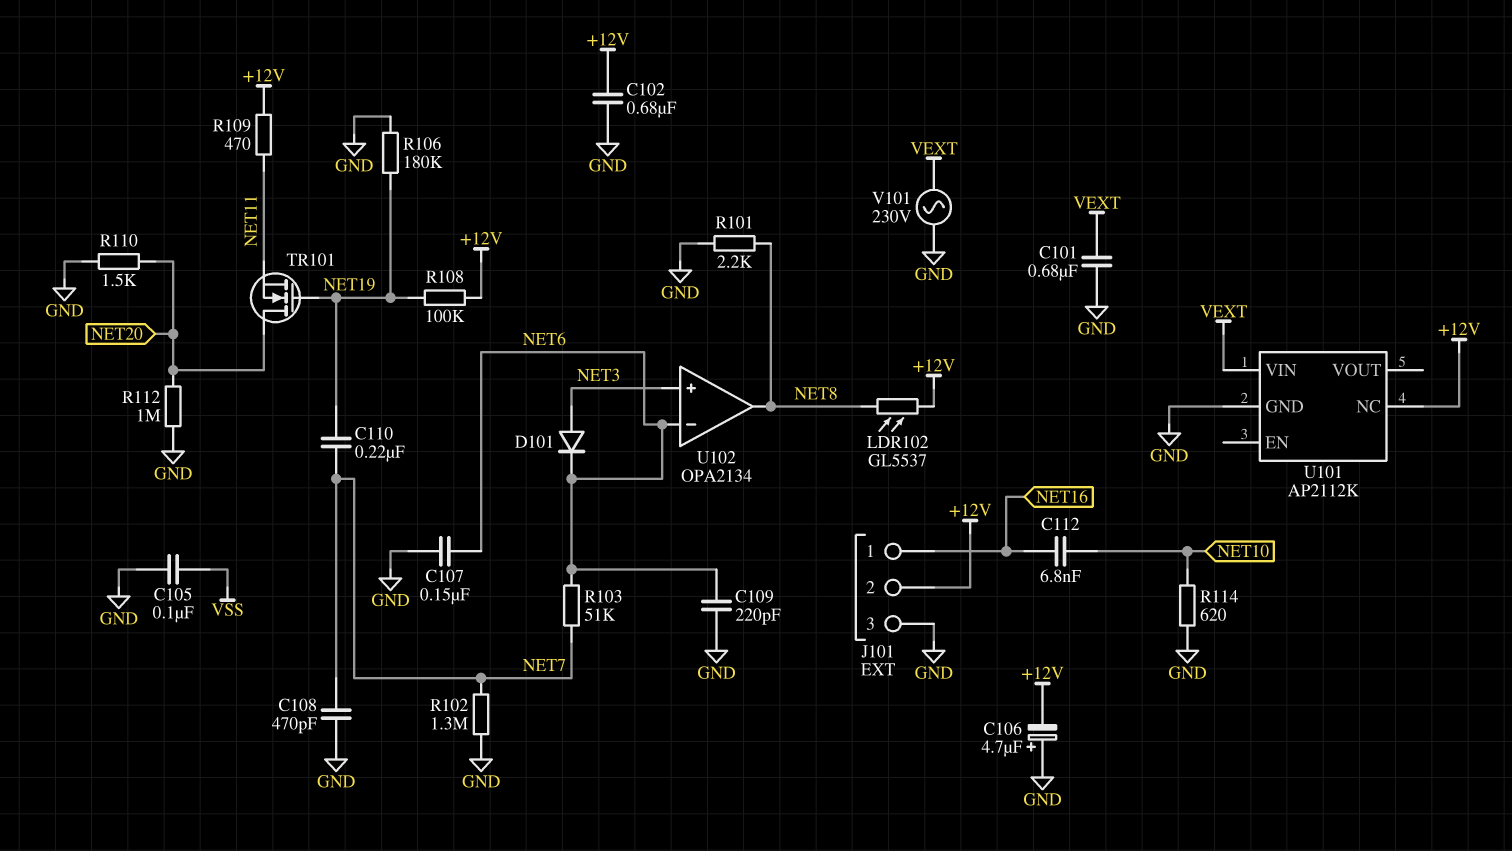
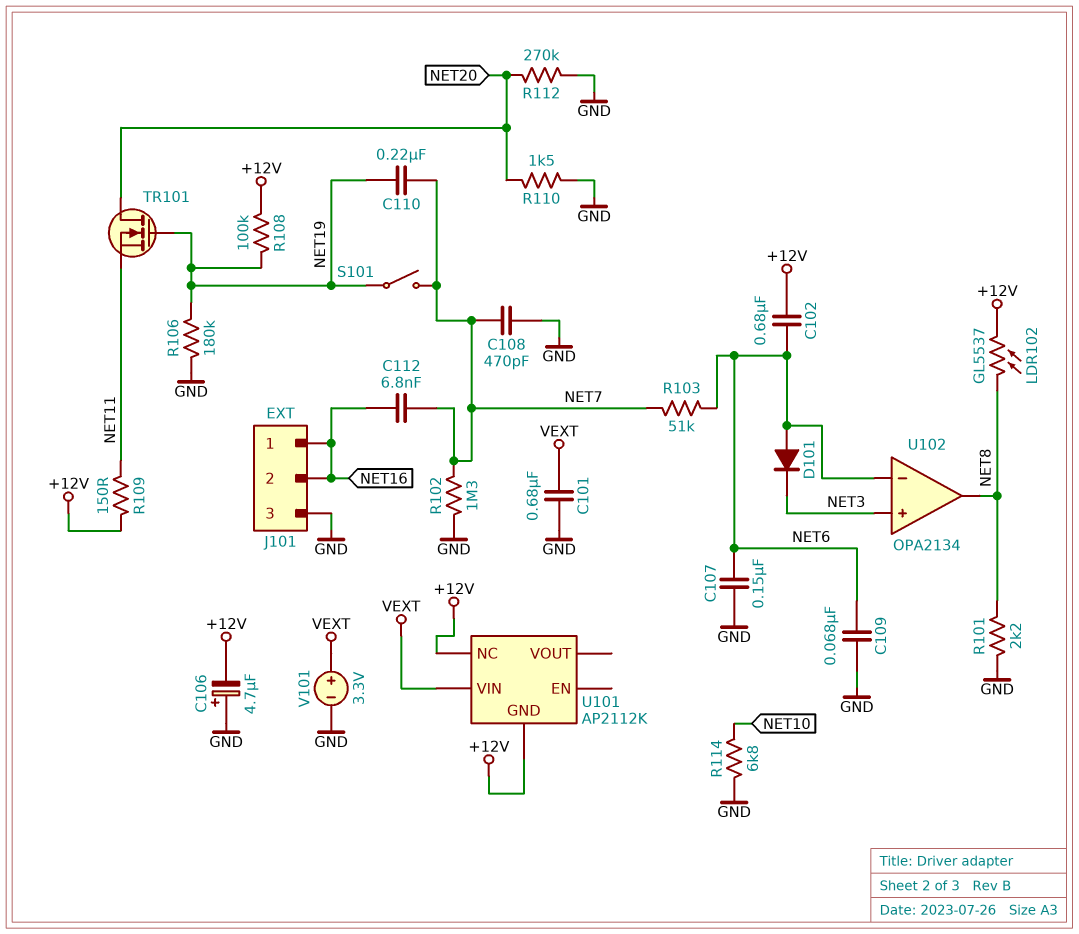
C102: 680nF (+12V, GND) -> 680nF (+12V, NET6)
C105: 100nF (GND, VSS) -> none
C109: 220pF (GND, NET6) -> 68nF (GND, NET6)
C112: 6.8nF (NET10, NET16) -> 6.8nF (NET7, NET16)
D101: diode (A NET3, K NET6) -> diode (A NET6, K NET3)
J101 pin 2: +12V -> NET16
R109: 470 (+12V, NET11) -> 150 (+12V, NET11)
R112: 1M (GND, NET20) -> 270k (GND, NET20)
R114: 620 (GND, NET10) -> 6.8k (GND, NET10)
S101: none -> switch (NET7, NET19)
U101 pin GND: GND -> +12V
V101: AC 230V (GND, VEXT) -> 3.3V (plus VEXT, minus GND)

